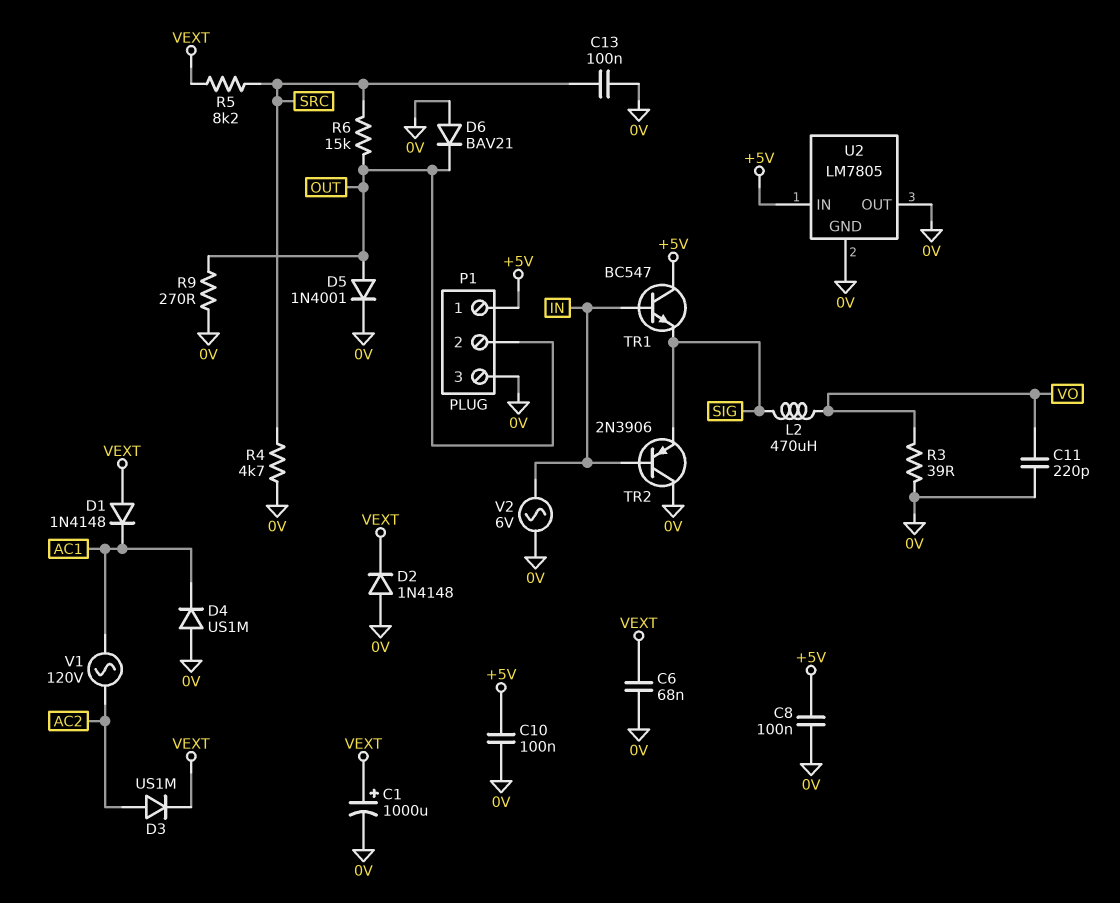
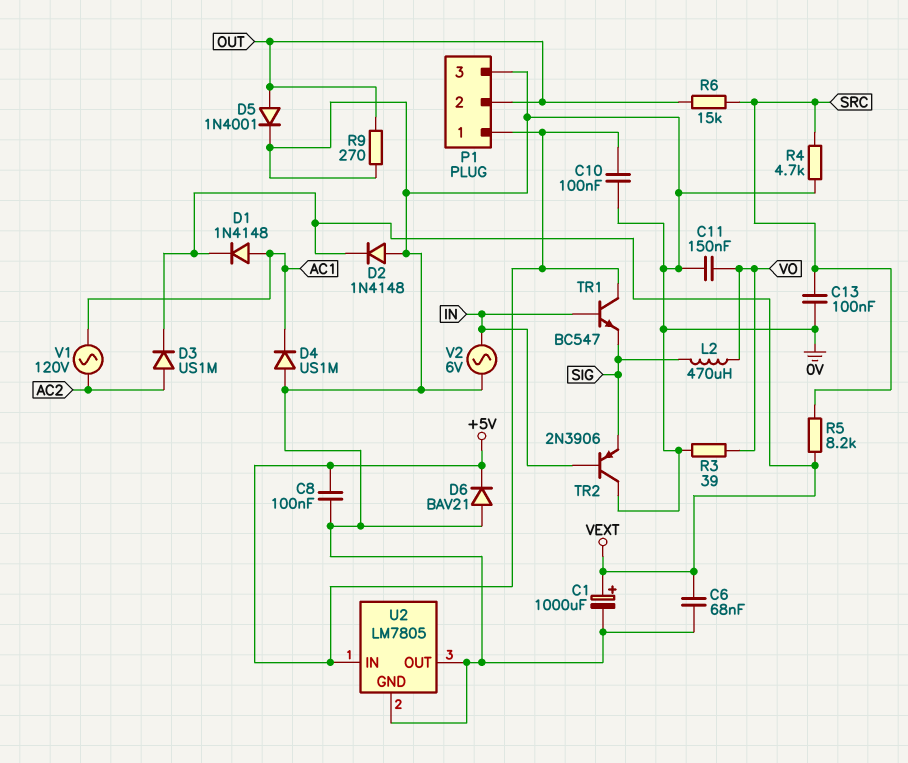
C11: 220pF (0V, VO) -> 150nF (0V, VO)
D1: diode 1N4148 (A VEXT, K AC1) -> diode 1N4148 (A AC1, K VEXT)
D6: diode BAV21 (A 0V, K OUT) -> diode BAV21 (A 0V, K +5V)

